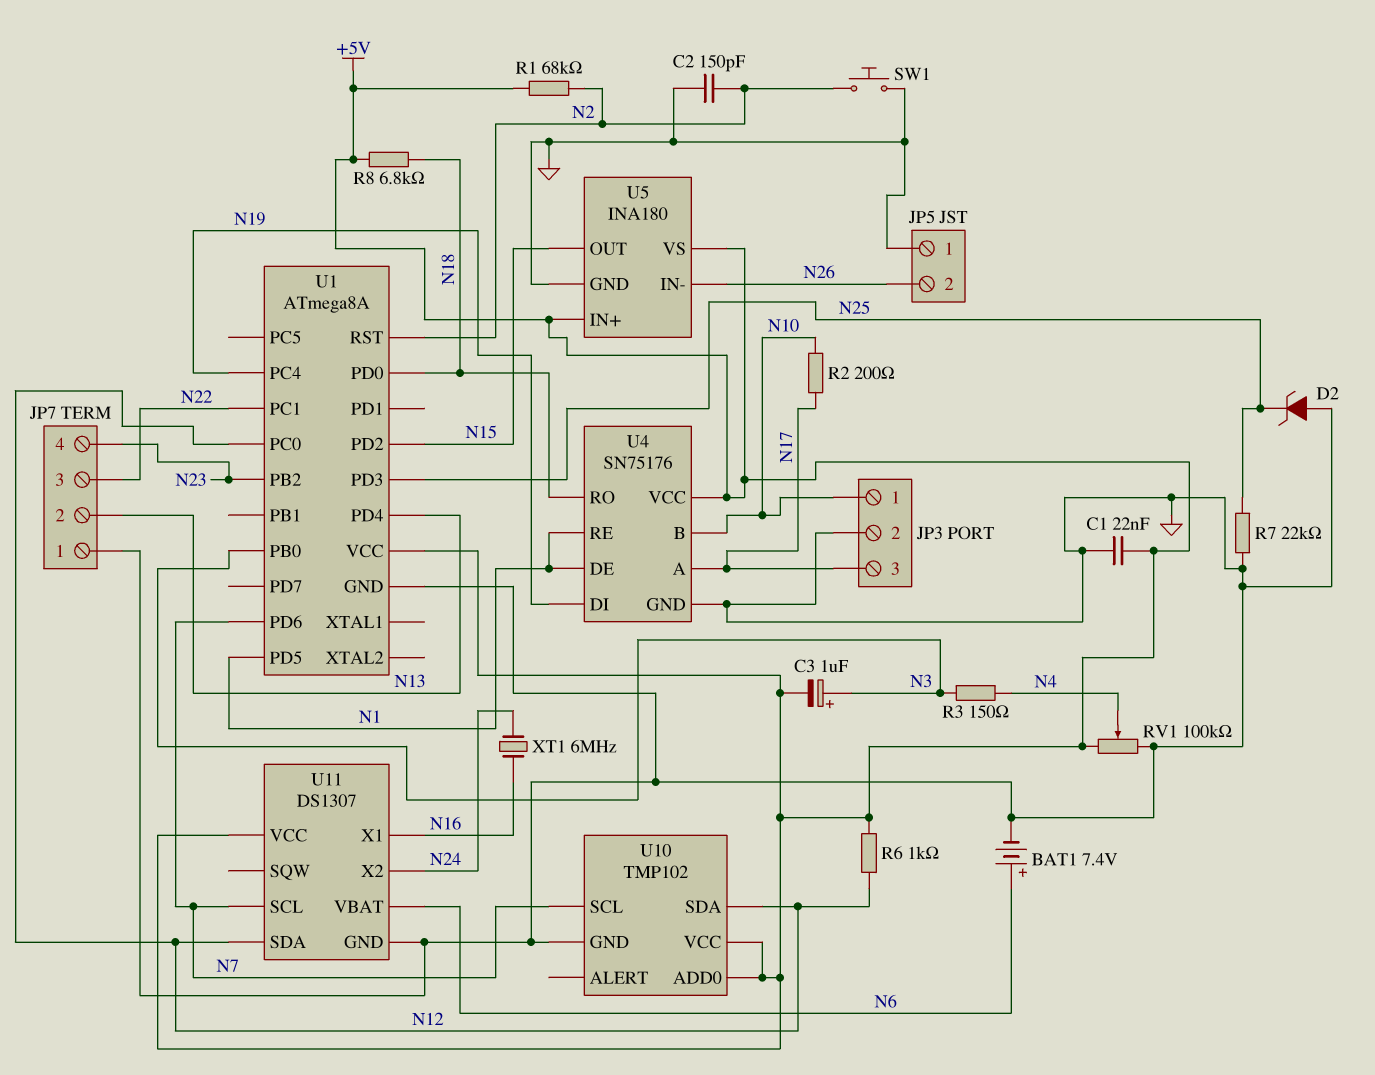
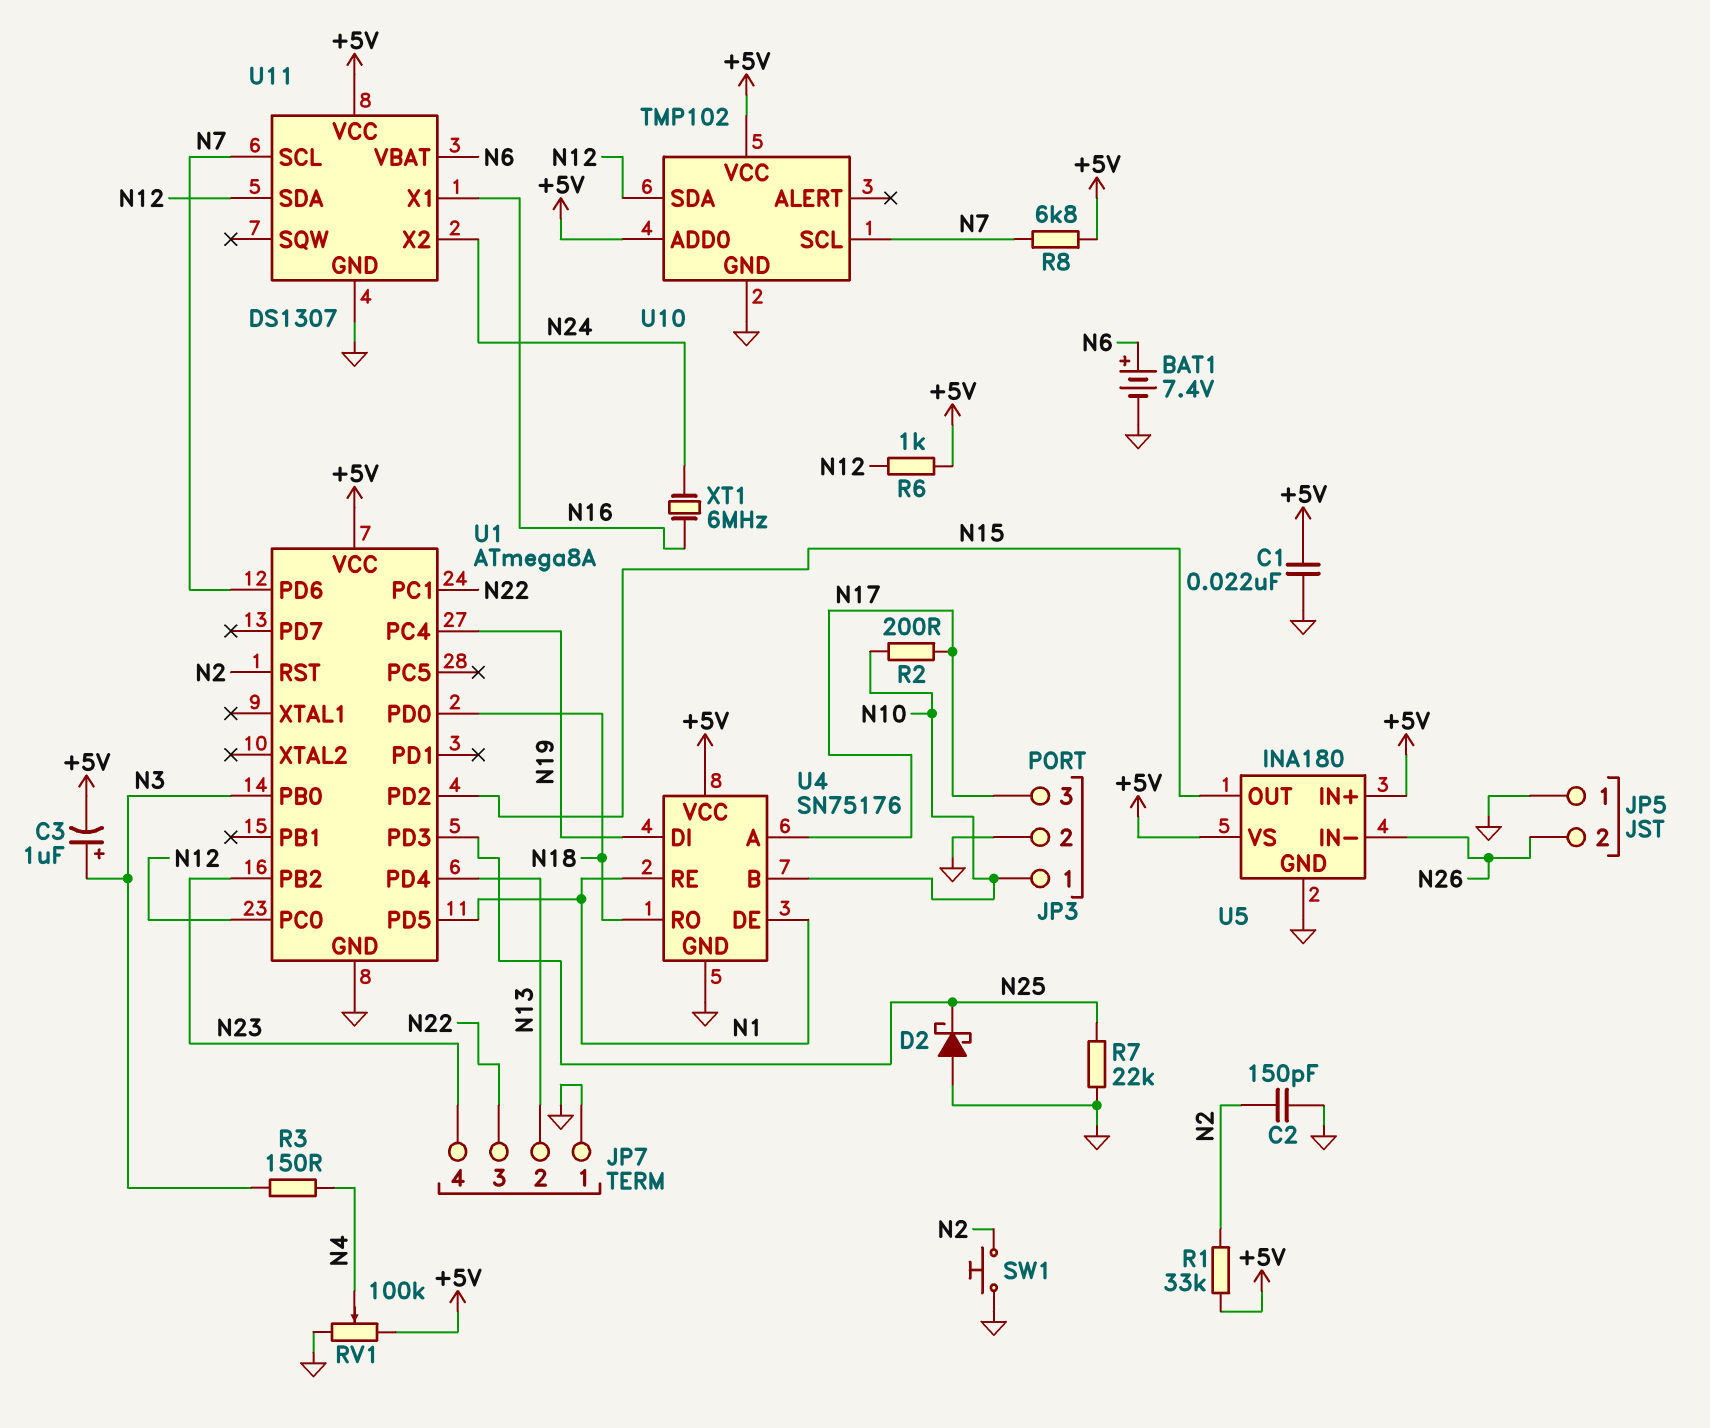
D2: zener (A GND, K N25) -> schottky (A GND, K N25)
R1: 68k (+5V, N2) -> 33k (+5V, N2)
R8: 6.8k (+5V, N18) -> 6.8k (+5V, N7)

